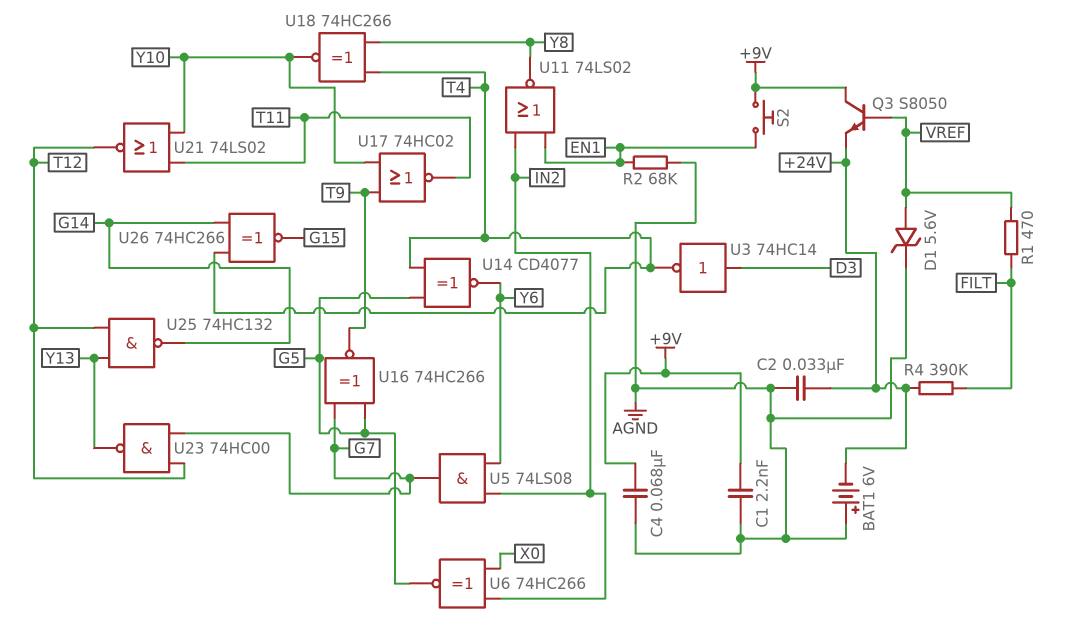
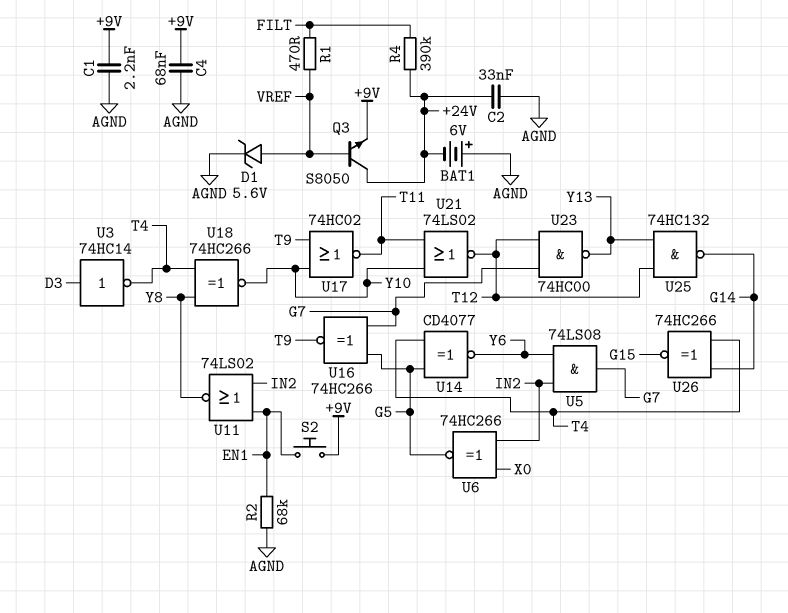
Q3: NPN S8050 (B VREF, C +9V, E +24V) -> NPN S8050 (B VREF, C +24V, E +9V)

